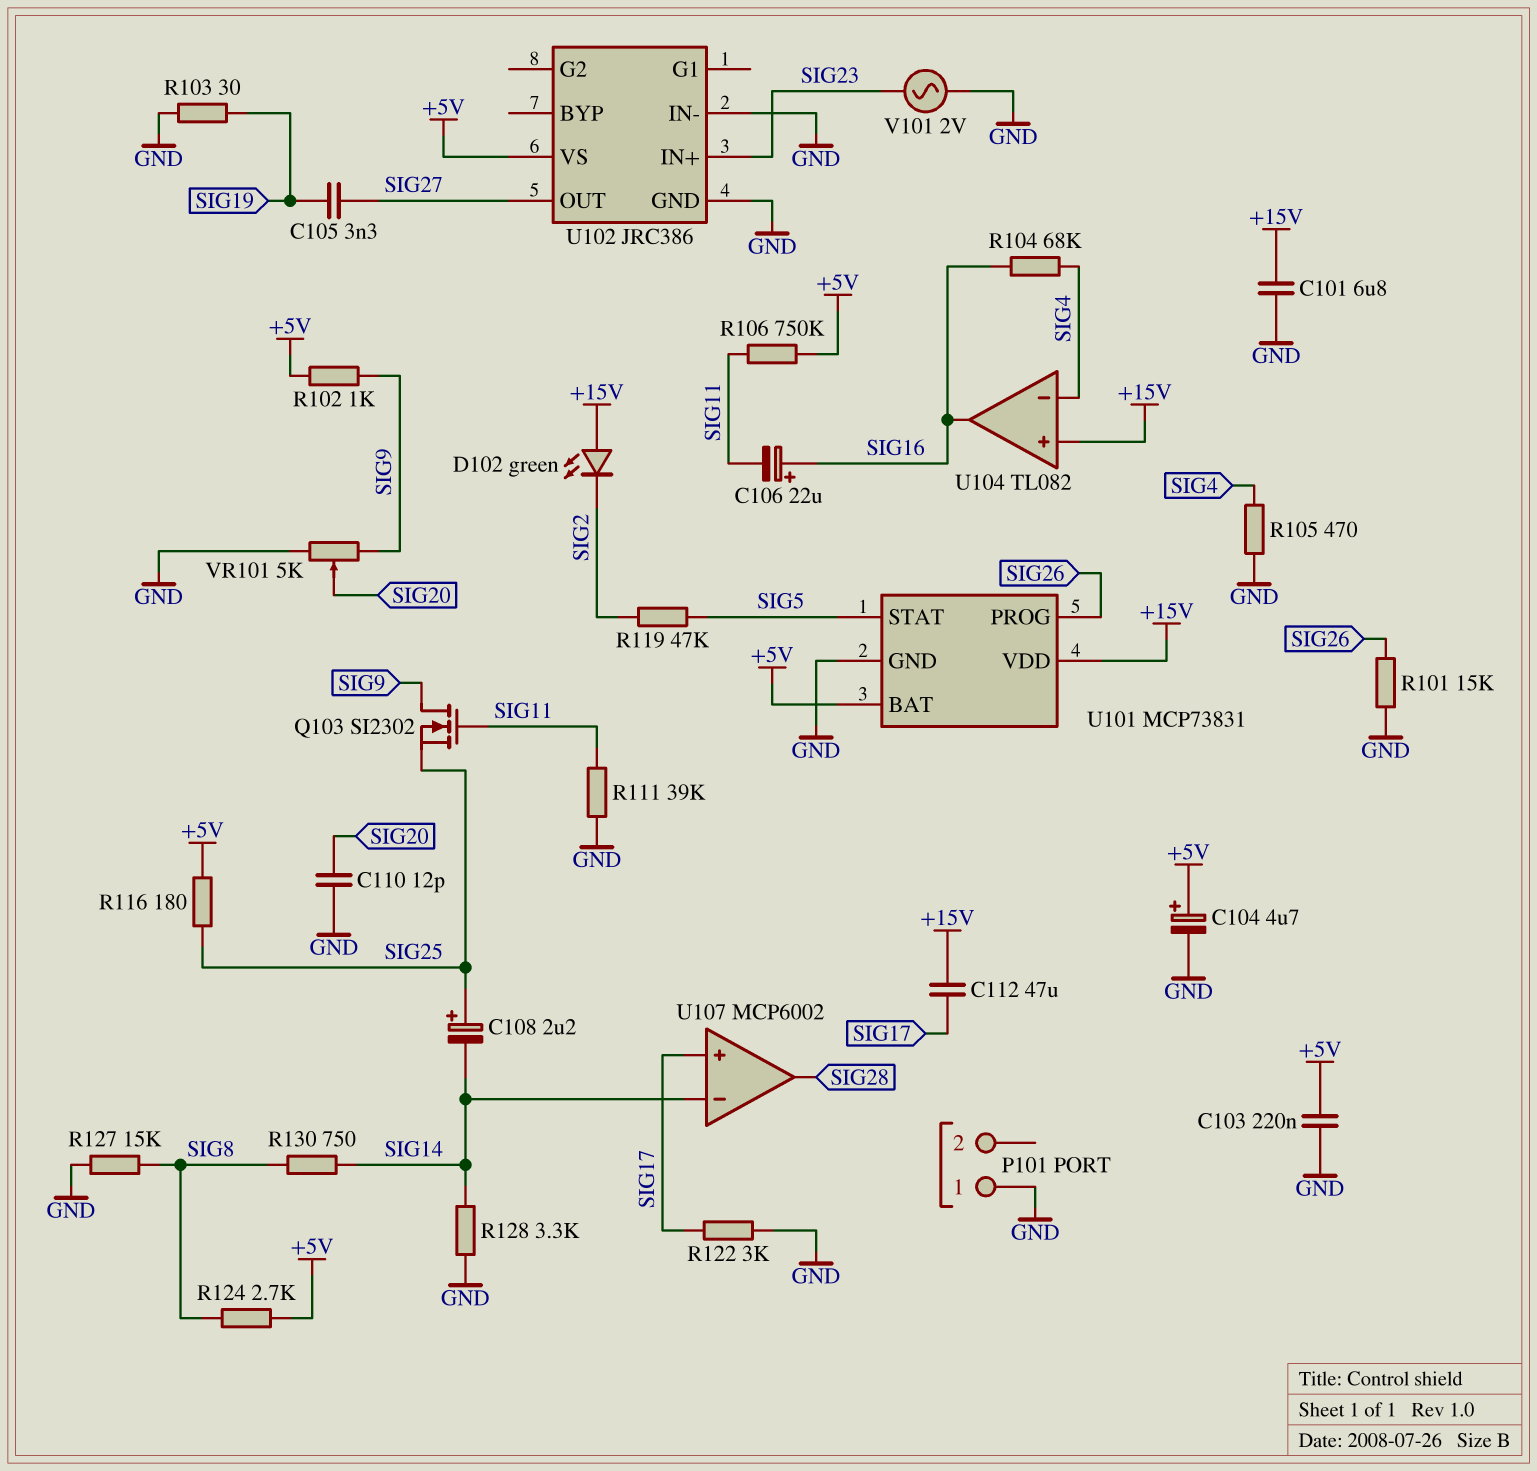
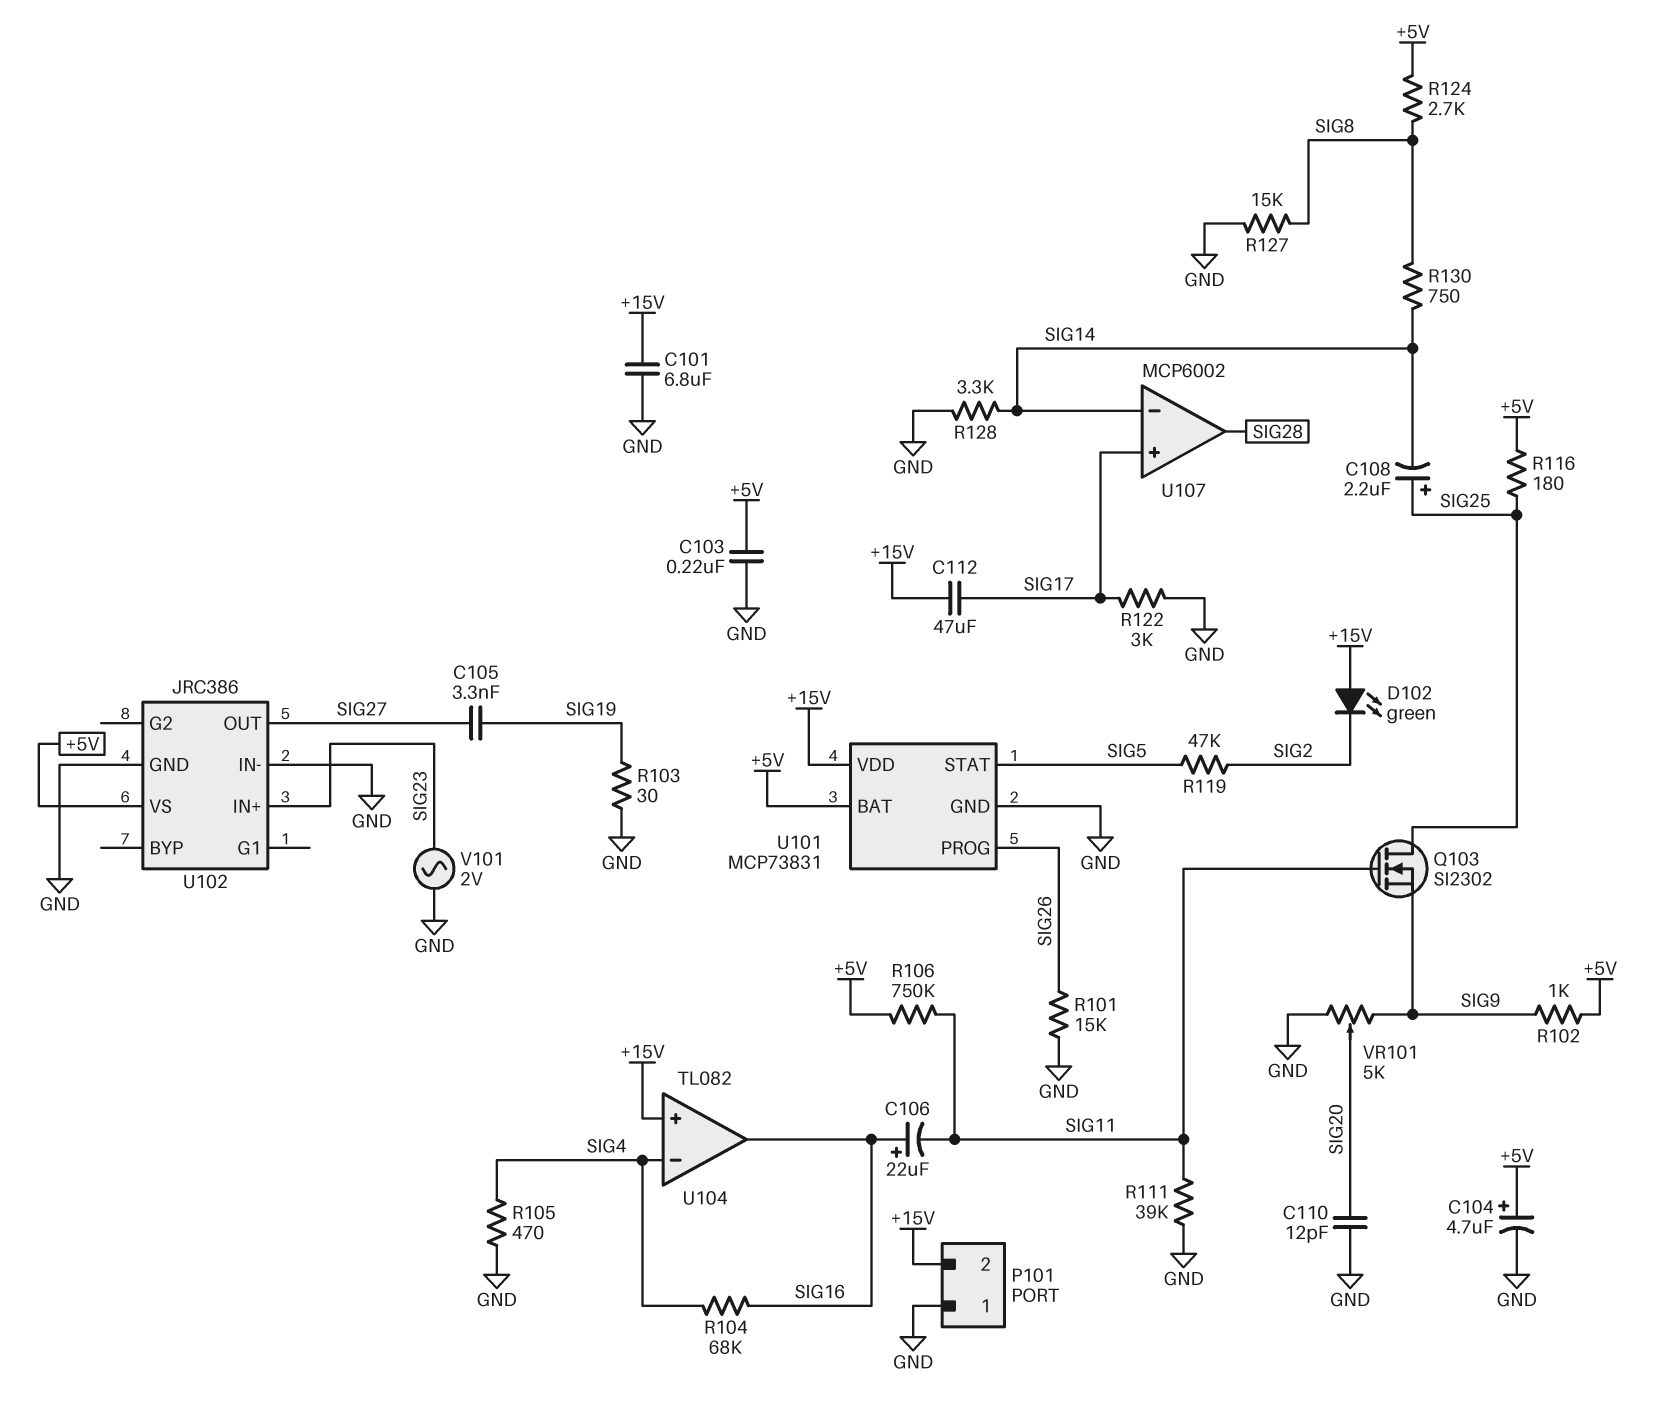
P101 pin 2: none -> +15V
Q103: NMOS SI2302 (G SIG11, D SIG9, S SIG25) -> NMOS SI2302 (G SIG11, D SIG25, S SIG9)

